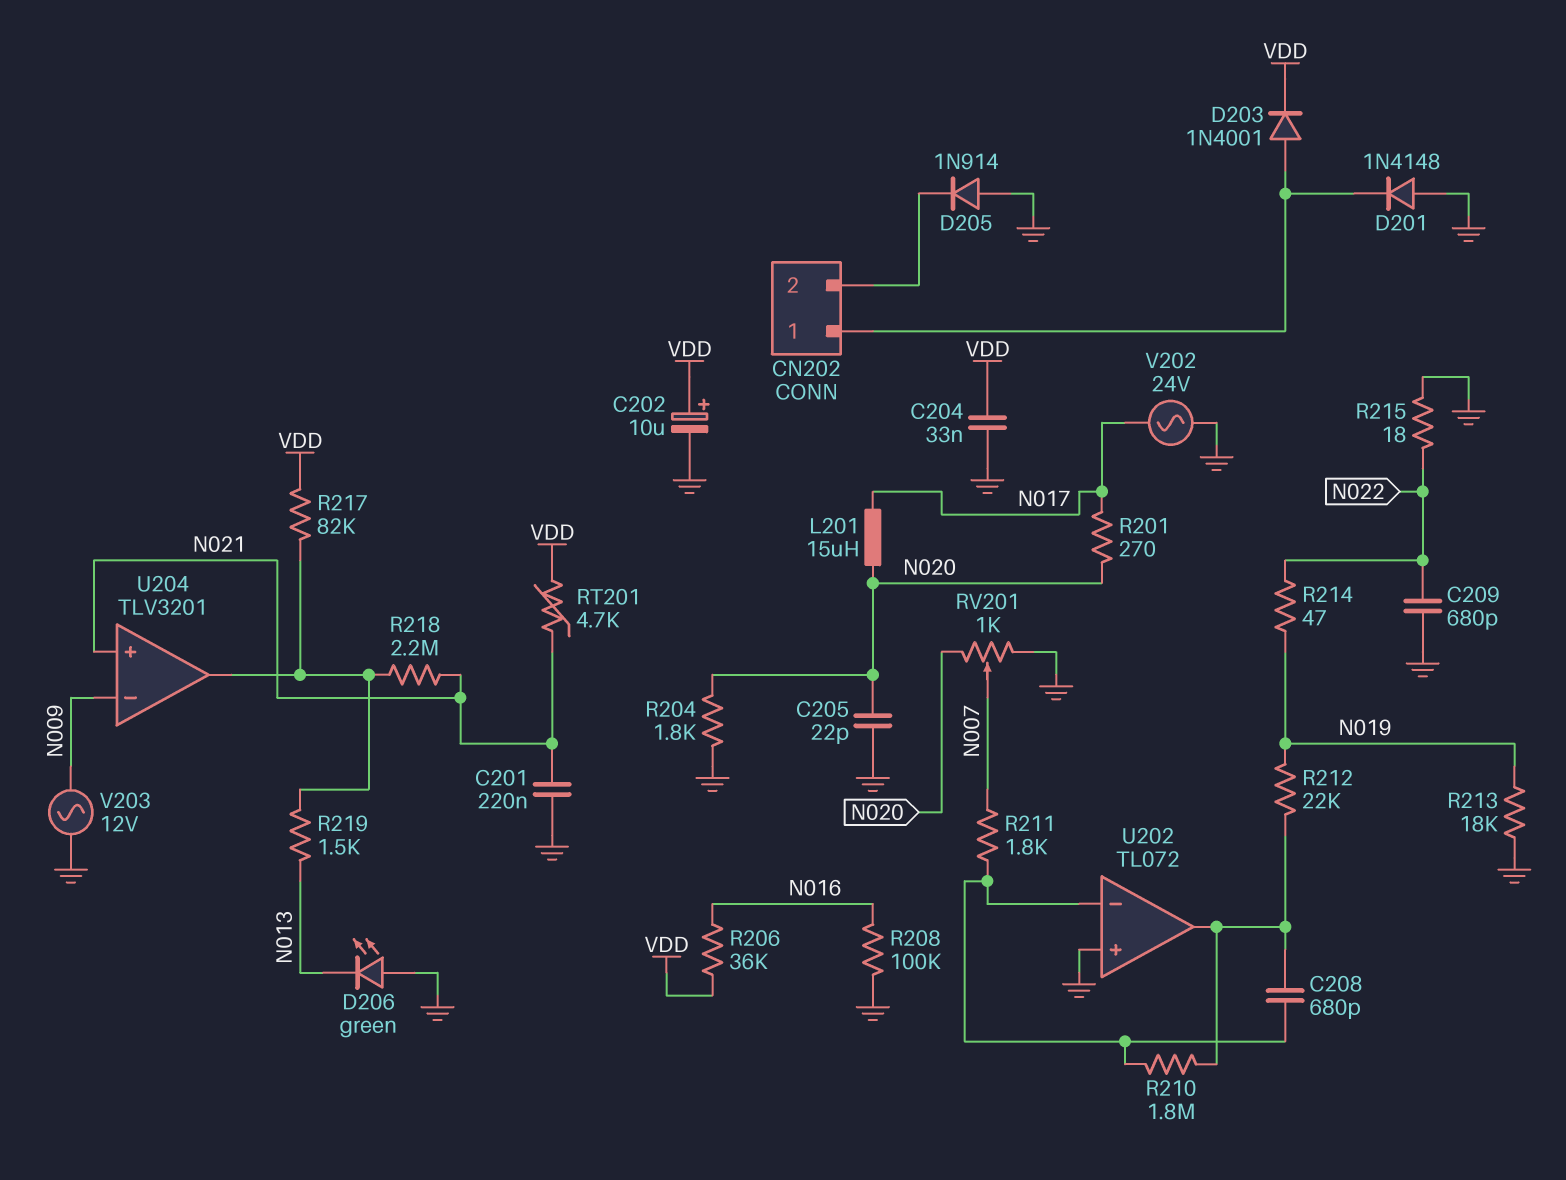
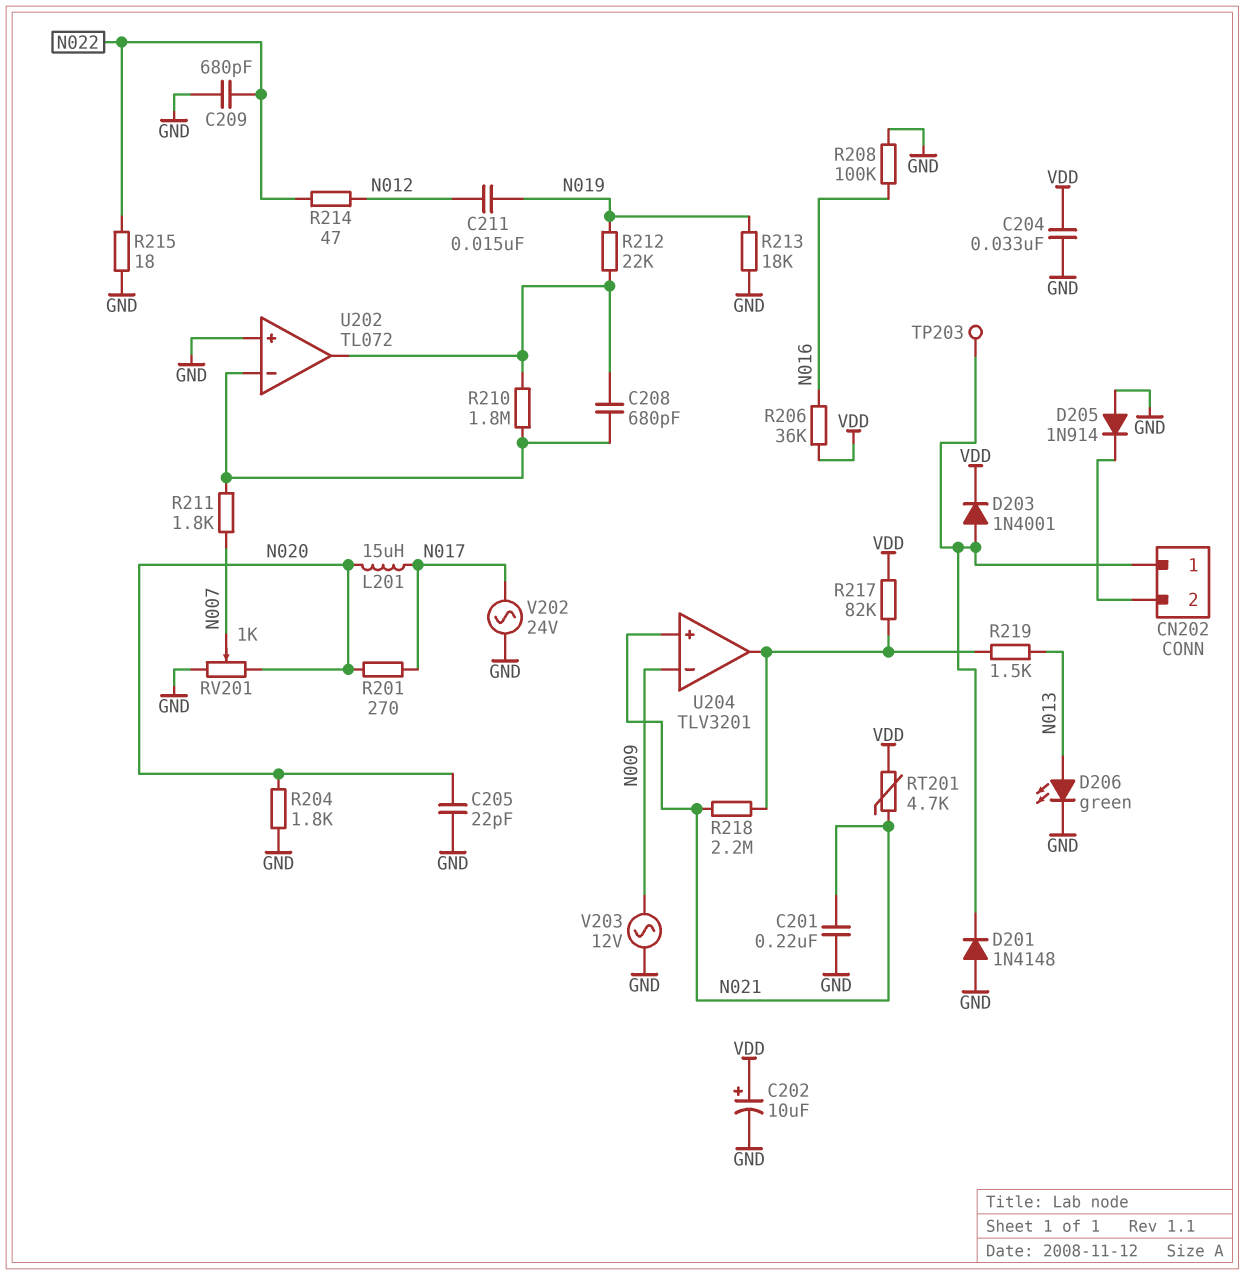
C211: none -> 15nF (N012, N019)
D206: LED green (A GND, K N013) -> LED green (A N013, K GND)
R214: 47 (N019, N022) -> 47 (N012, N022)
TP203: none -> test point (CN202/1)

